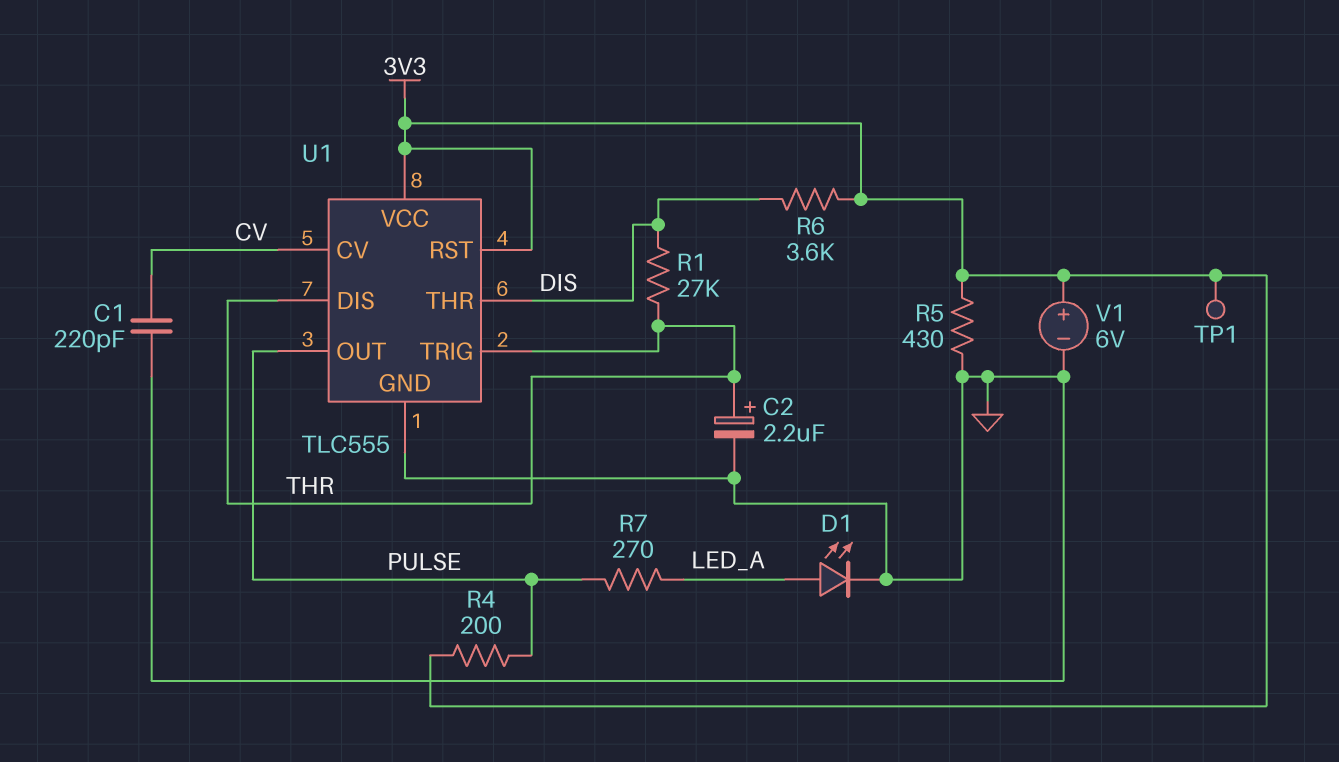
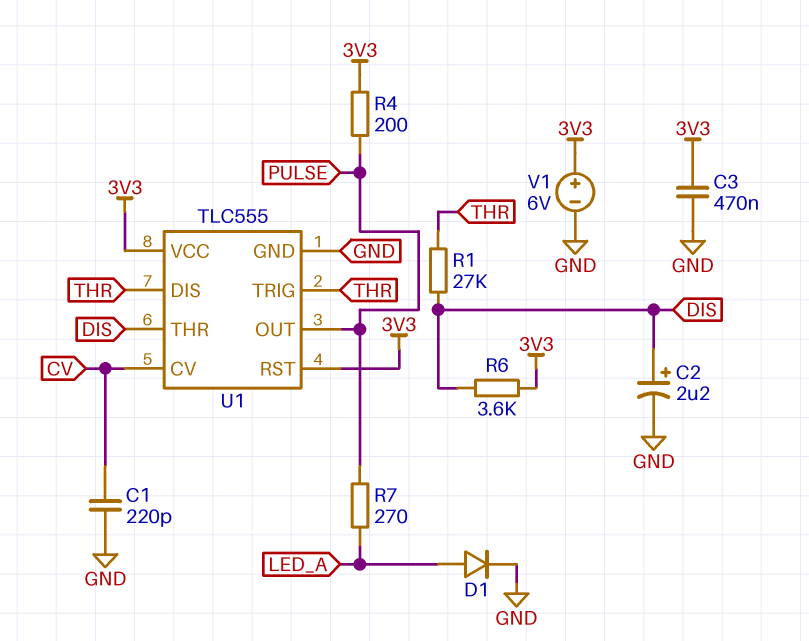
C2: 2.2uF (plus THR, minus GND) -> 2.2uF (plus DIS, minus GND)
C3: none -> 470nF (3V3, GND)
D1: LED (A LED_A, K GND) -> diode (A LED_A, K GND)
R5: 430 (3V3, GND) -> none
TP1: test point (3V3) -> none

